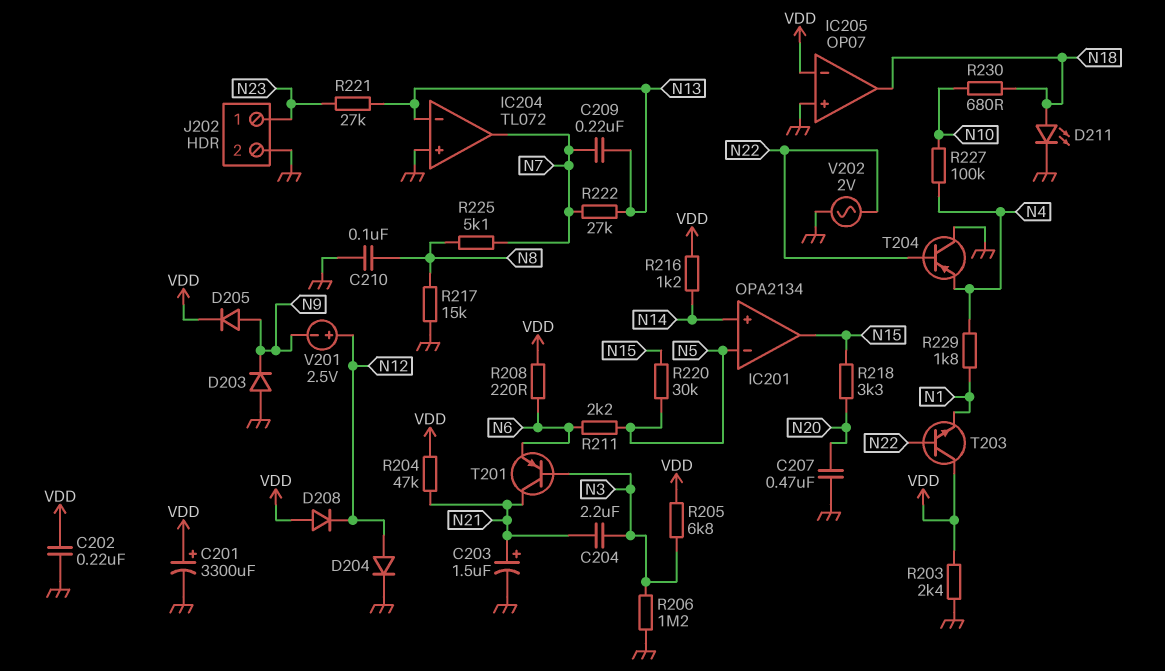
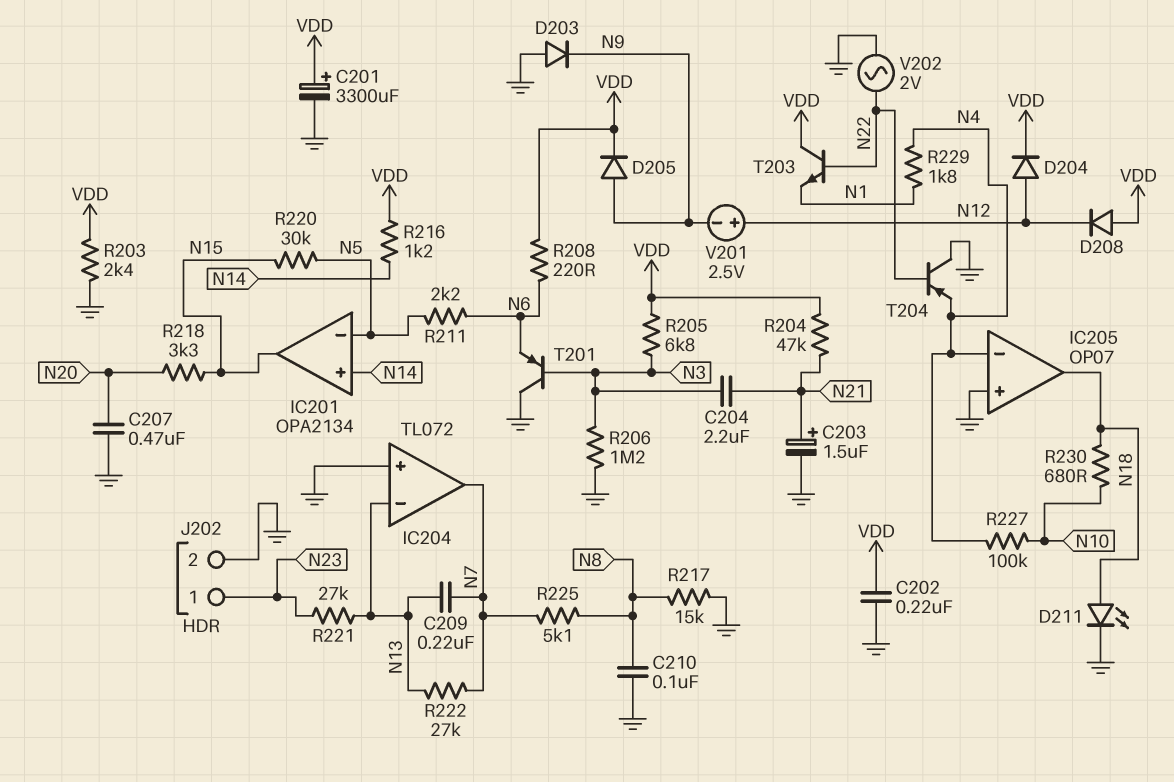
D204: diode (A N12, K GND) -> diode (A N12, K VDD)
IC205 pin in-: VDD -> N4
T201: PNP (B N3, C N21, E N6) -> PNP (B N3, C GND, E N6)

